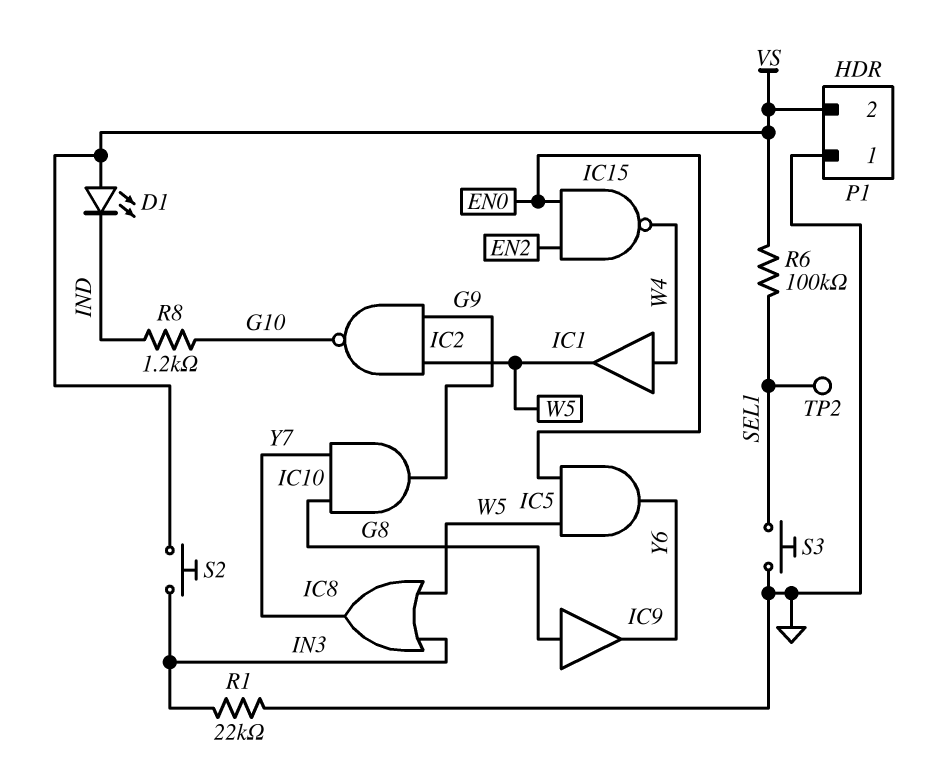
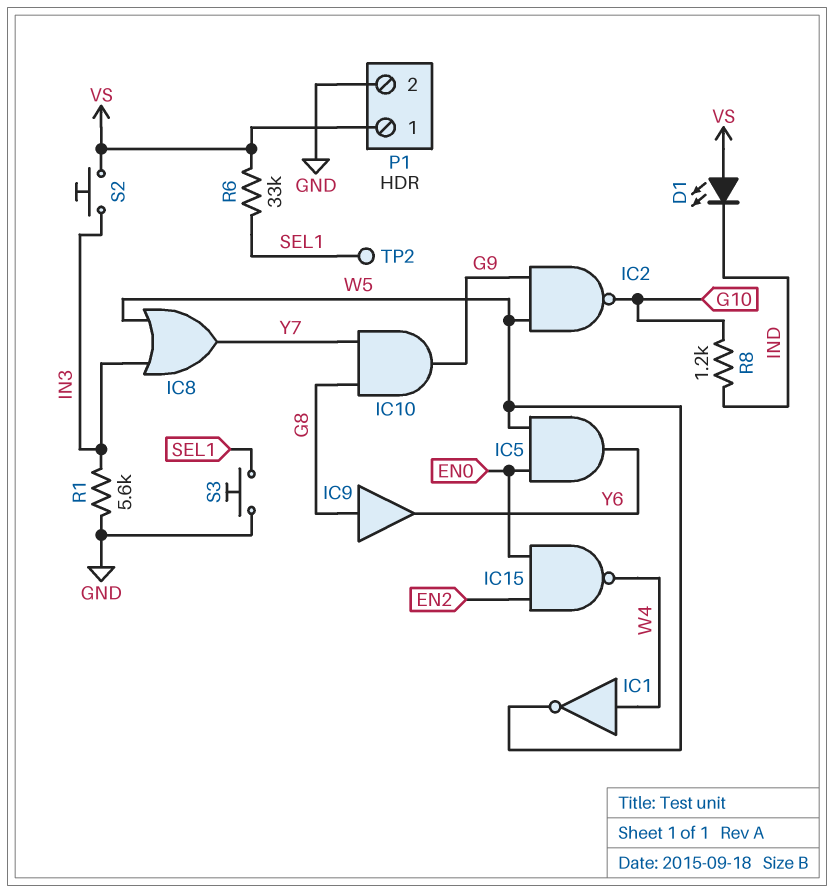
IC1: buffer (in W4, out W5) -> NOT (in W4, out W5)
P1 pin 1: GND -> VS
P1 pin 2: VS -> GND
R1: 22k (GND, IN3) -> 5.6k (GND, IN3)
R6: 100k (SEL1, VS) -> 33k (SEL1, VS)

